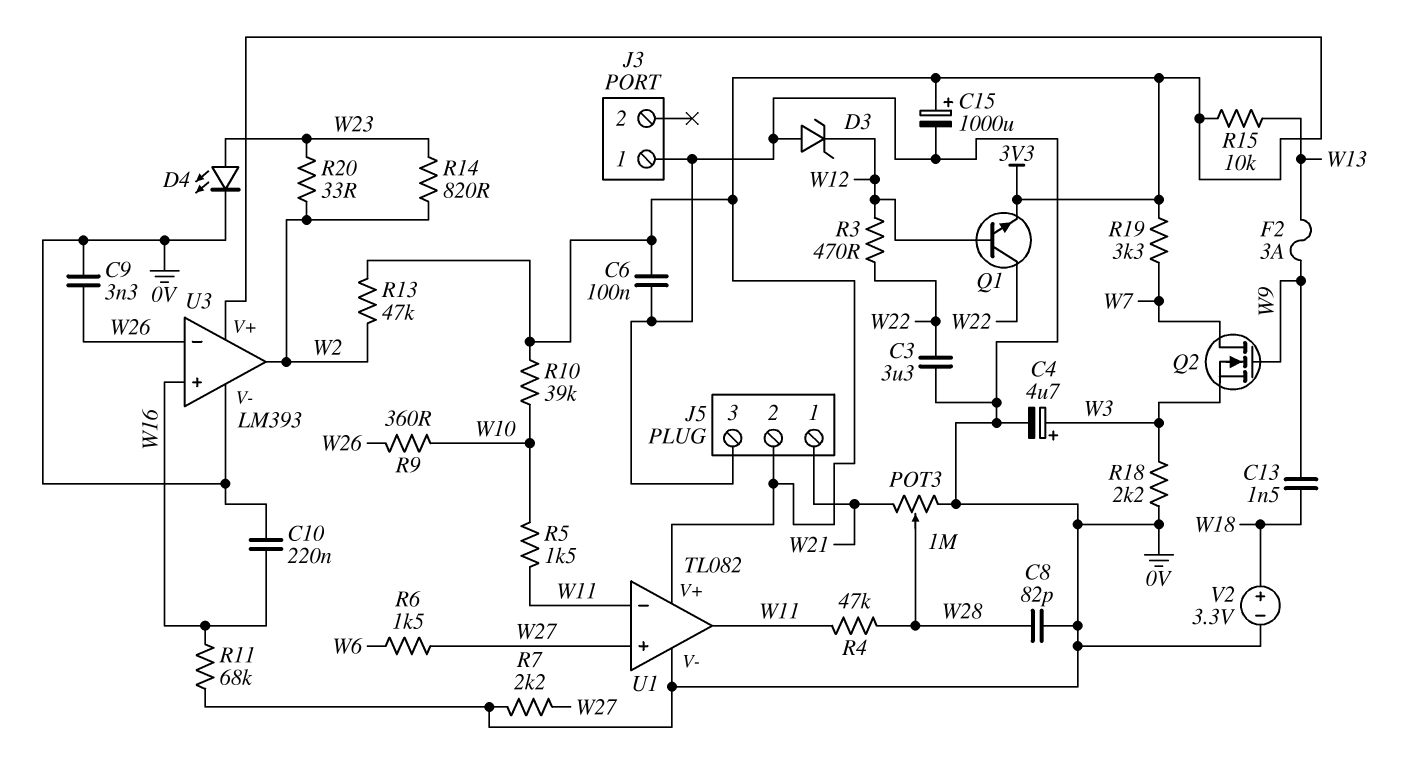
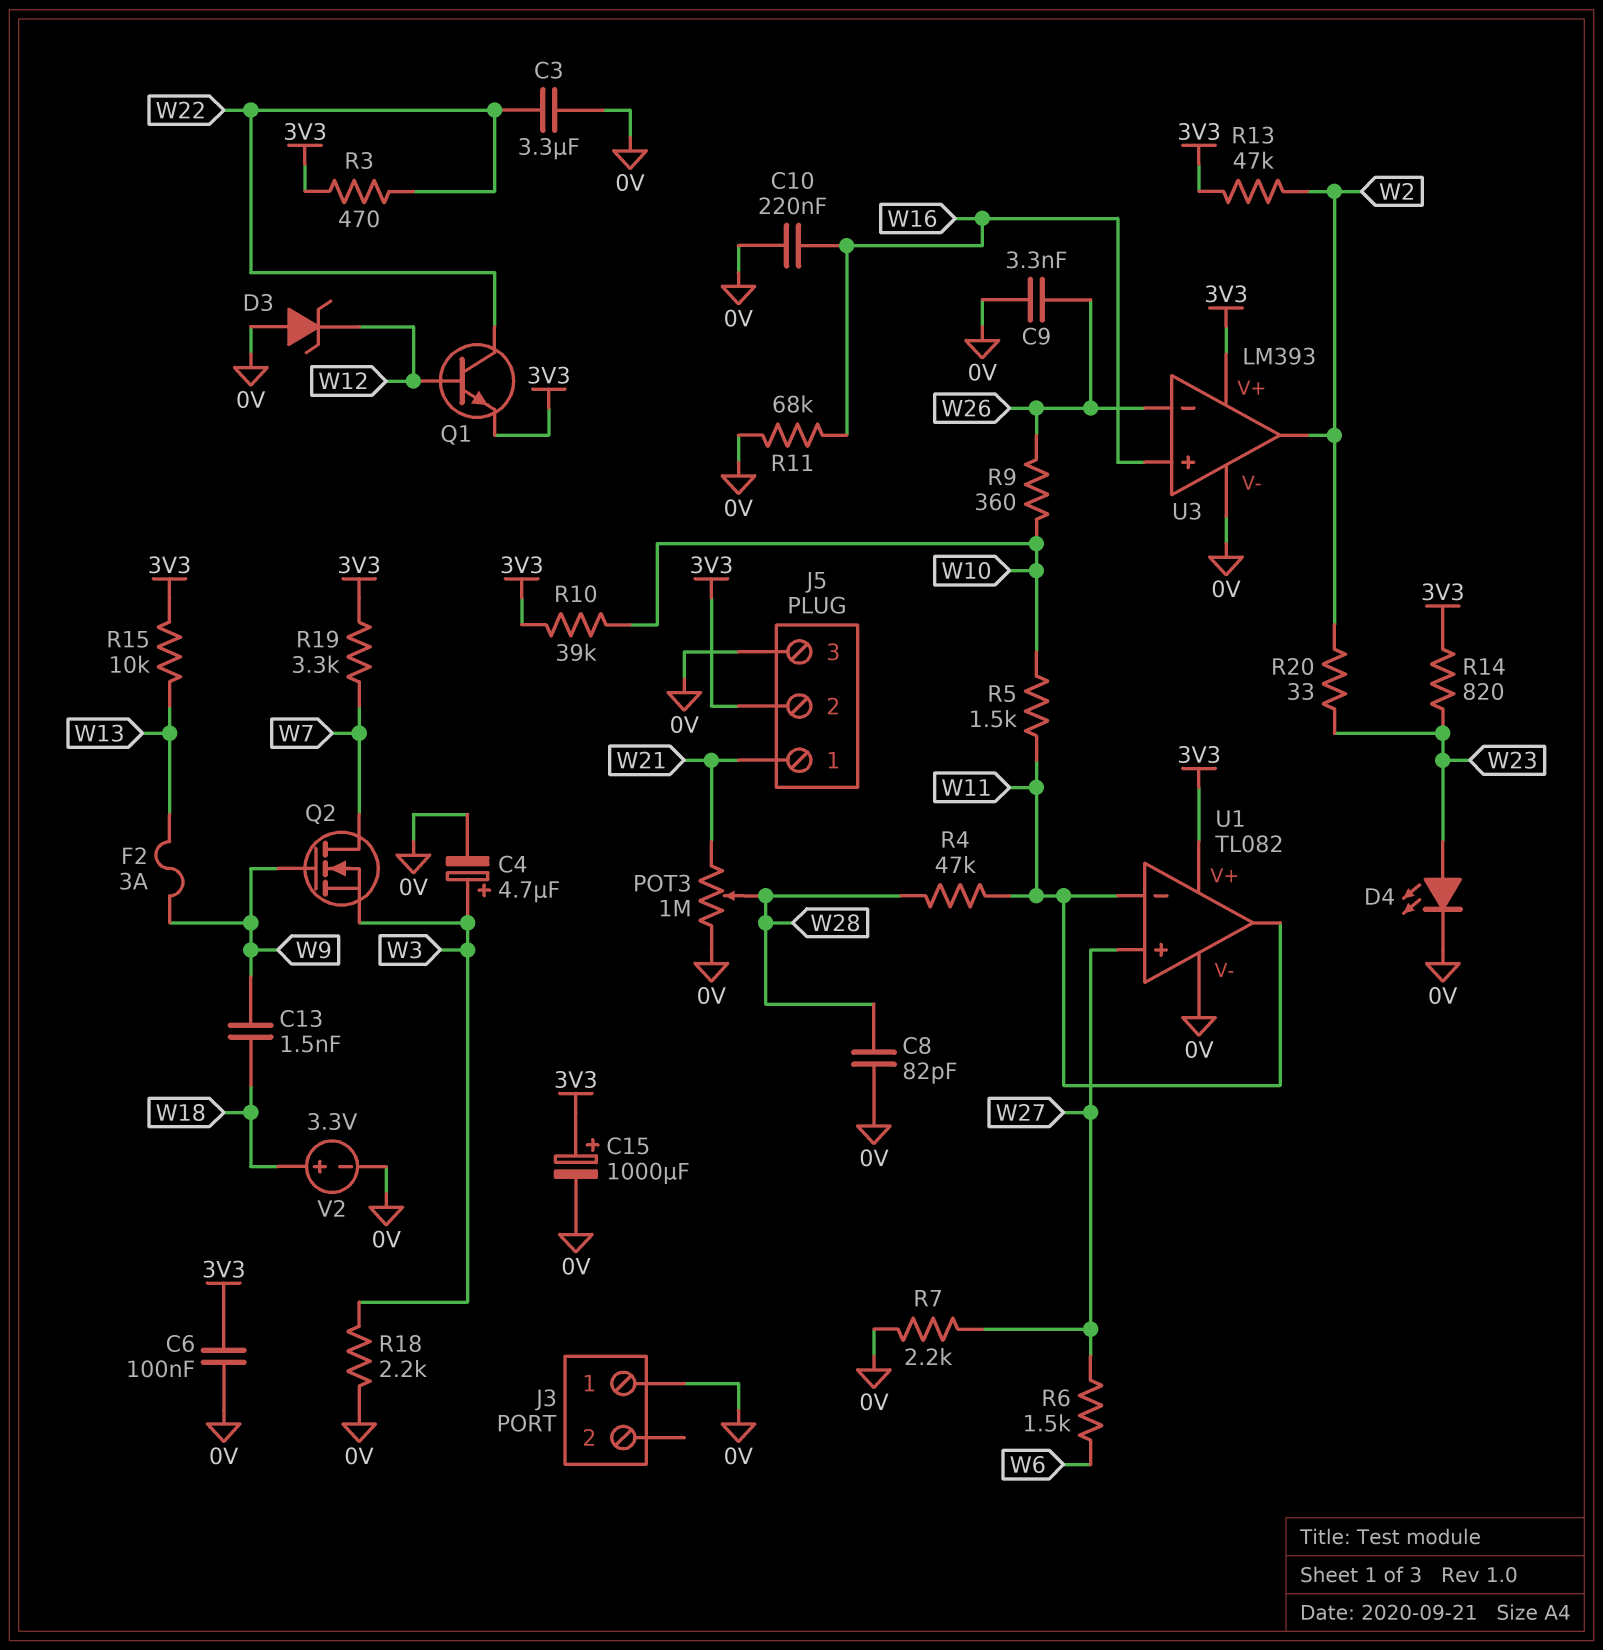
R3: 470 (W12, W22) -> 470 (3V3, W22)
R14: 820 (W2, W23) -> 820 (3V3, W23)

